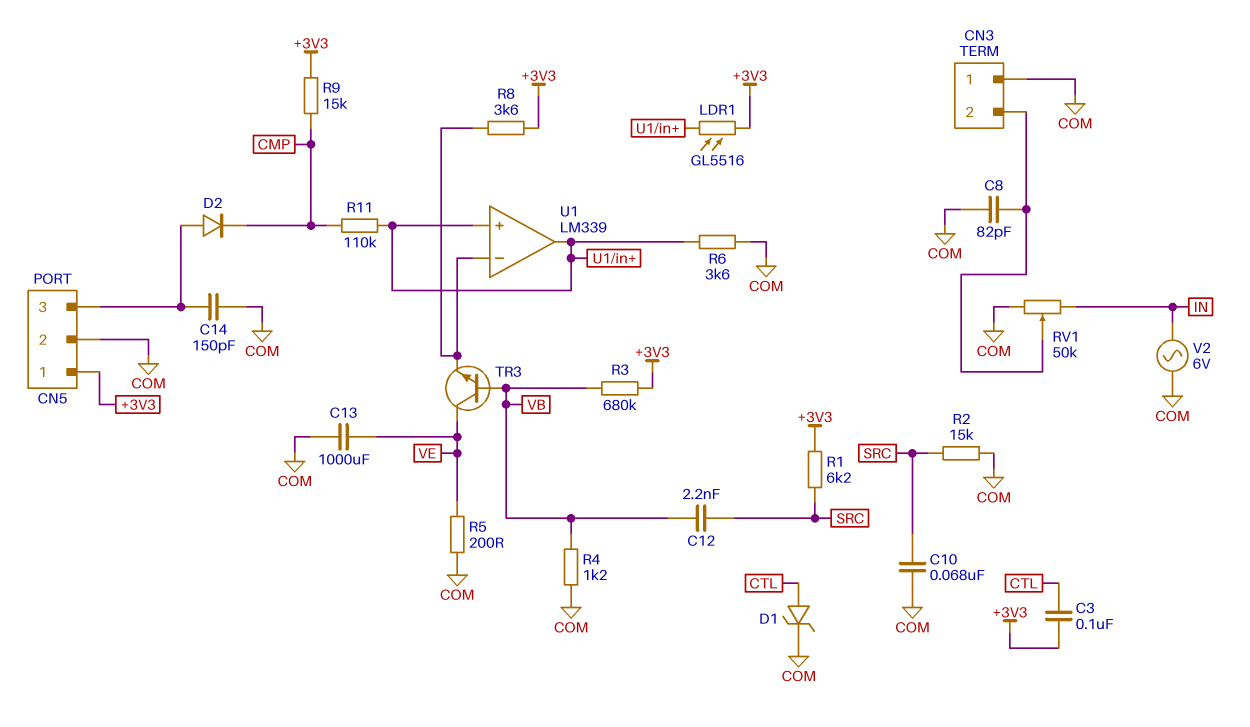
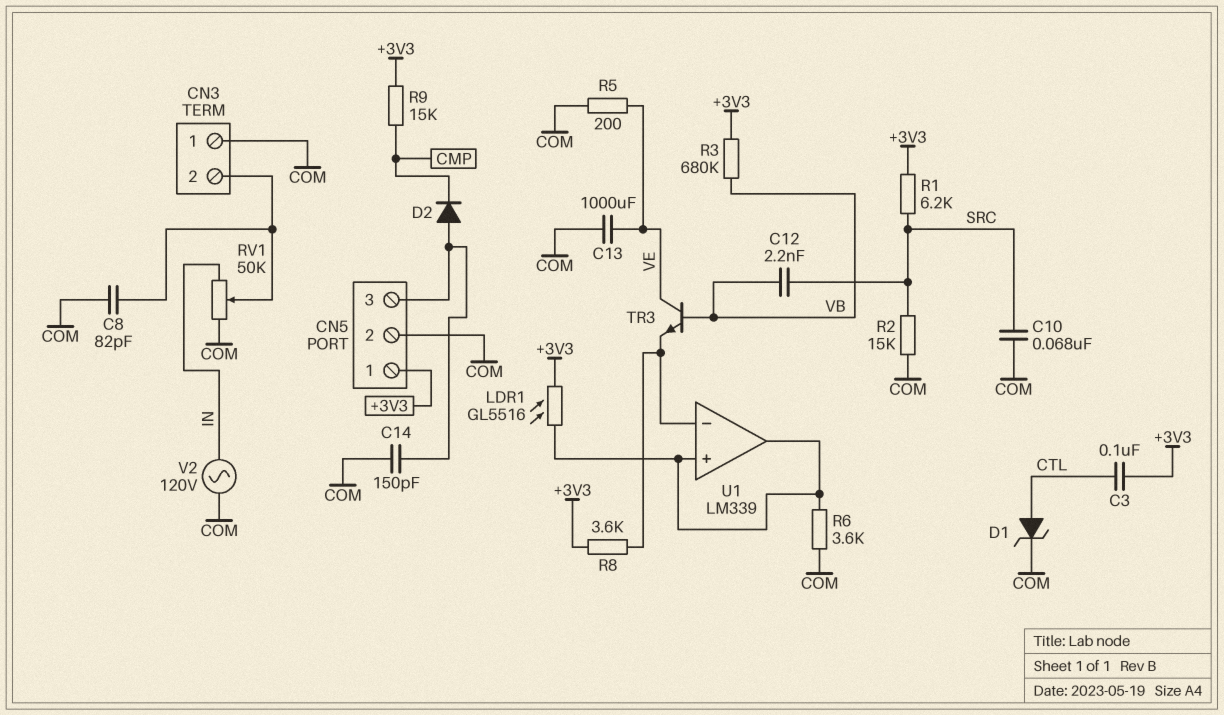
R4: 1.2k (COM, VB) -> none
R11: 110k (CMP, U1/in+) -> none
V2: AC 6V (COM, IN) -> AC 120V (COM, IN)

